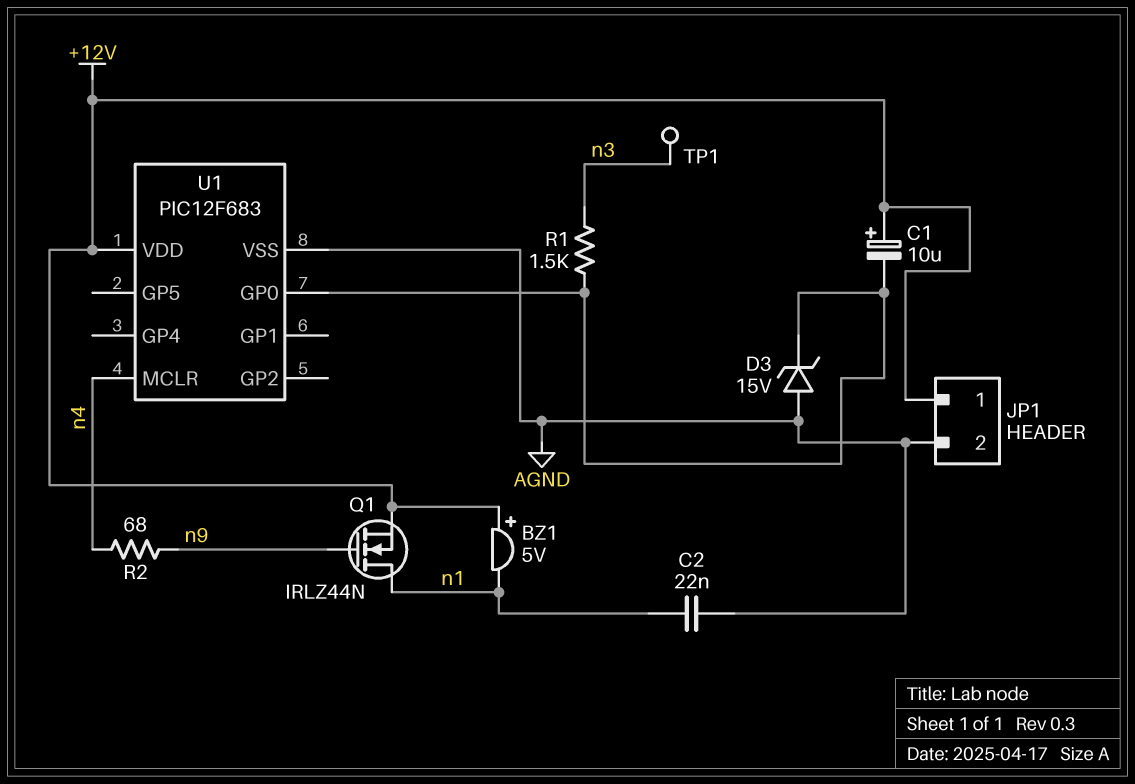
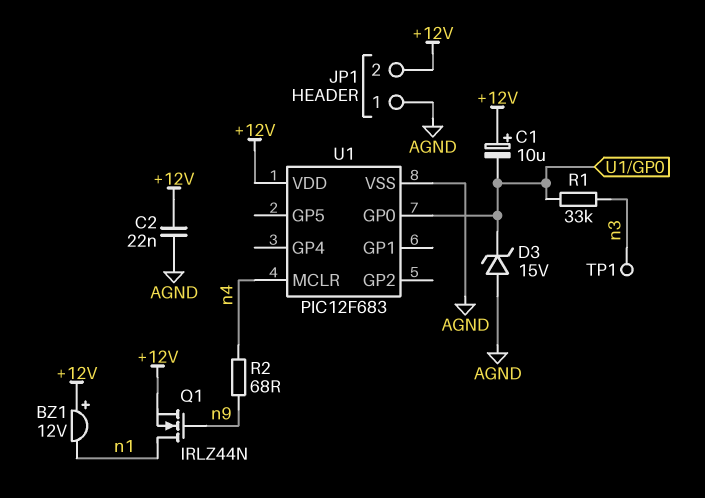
BZ1: buzzer 5V (plus +12V, minus n1) -> buzzer 12V (plus +12V, minus n1)
C2: 22nF (AGND, n1) -> 22nF (+12V, AGND)
JP1 pin 1: +12V -> AGND
JP1 pin 2: AGND -> +12V
R1: 1.5k (U1/GP0, n3) -> 33k (U1/GP0, n3)

